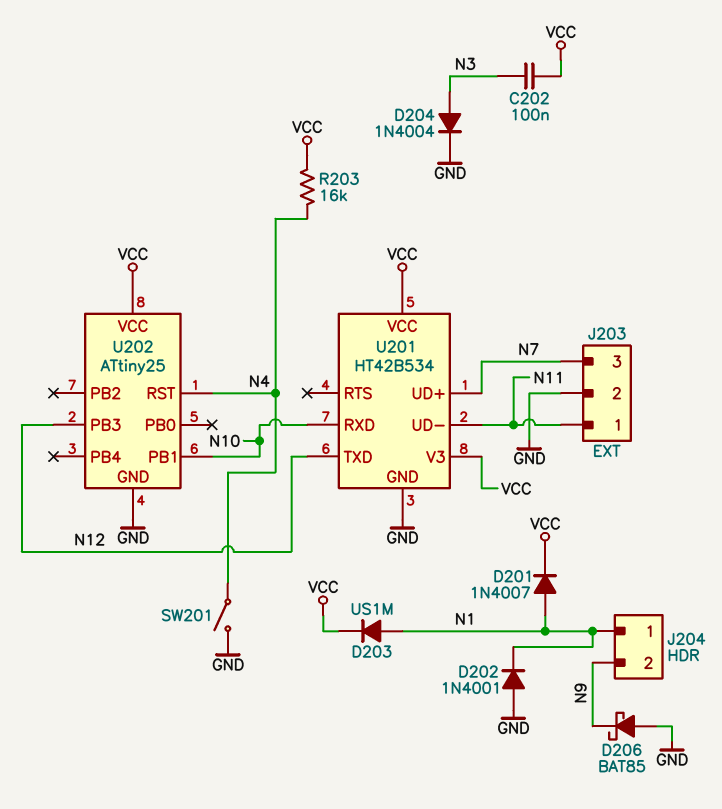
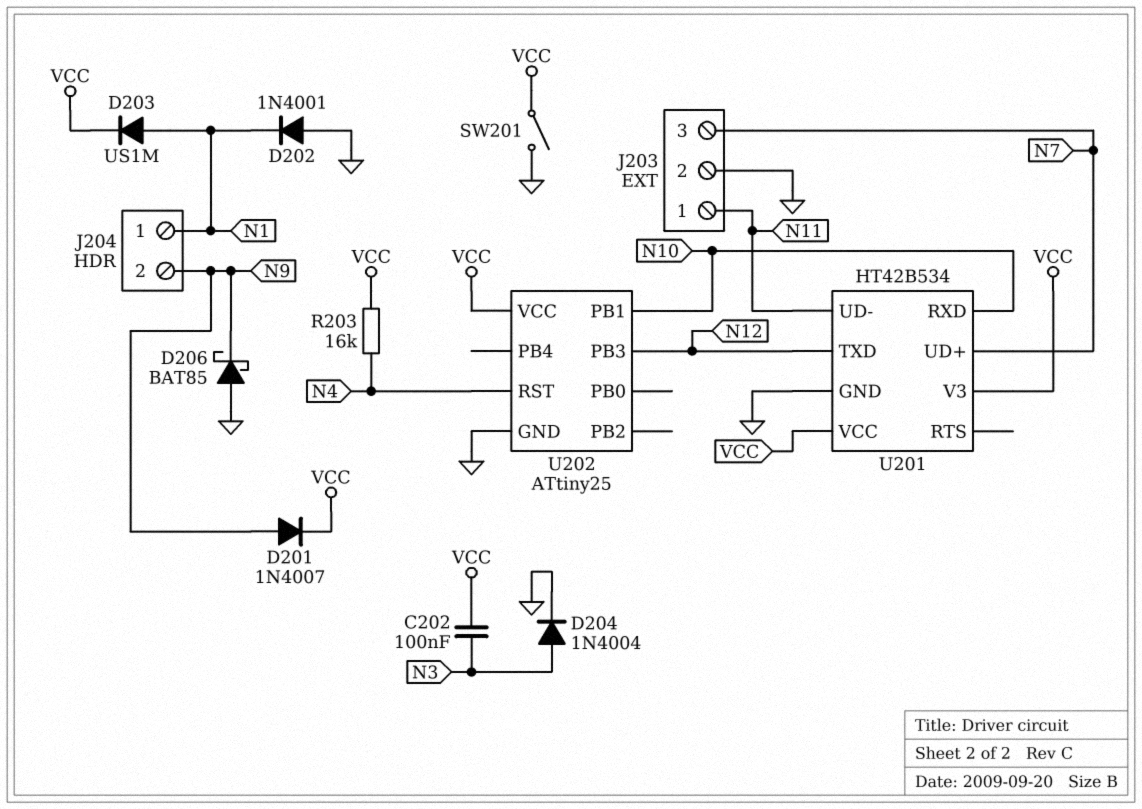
D201: diode 1N4007 (A N1, K VCC) -> diode 1N4007 (A N9, K VCC)
SW201: switch (GND, N4) -> switch (GND, VCC)

